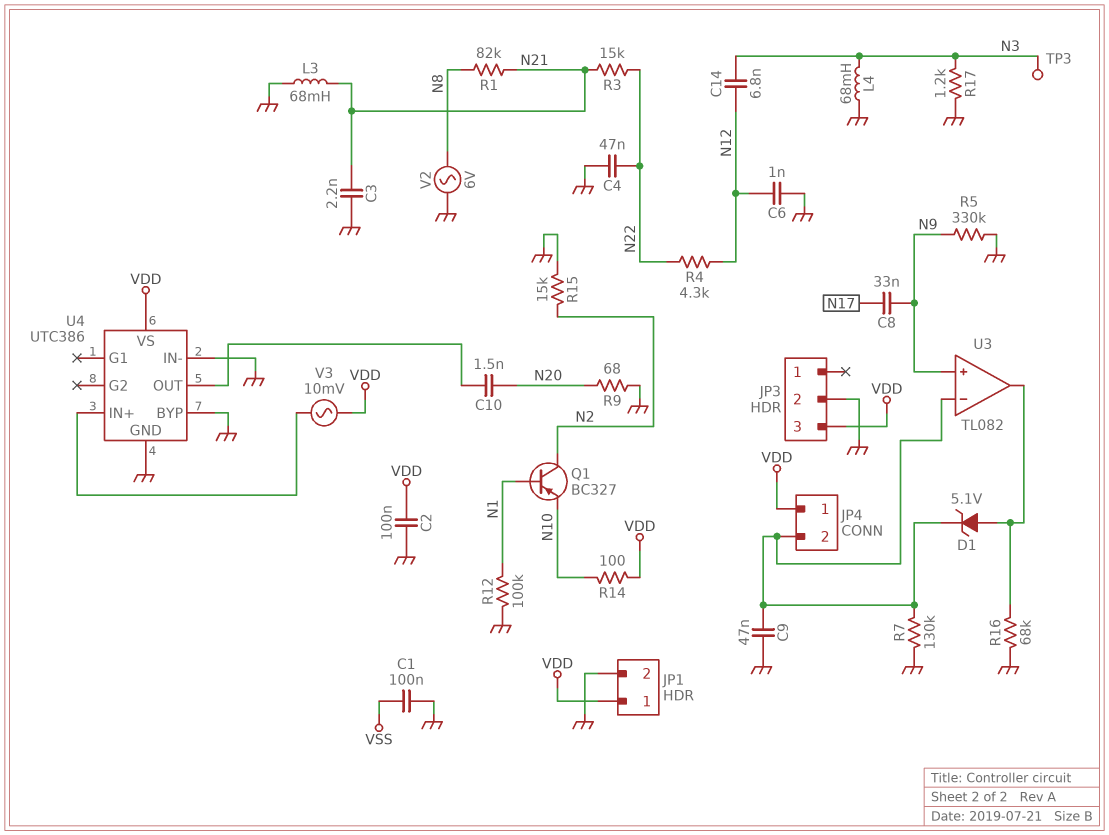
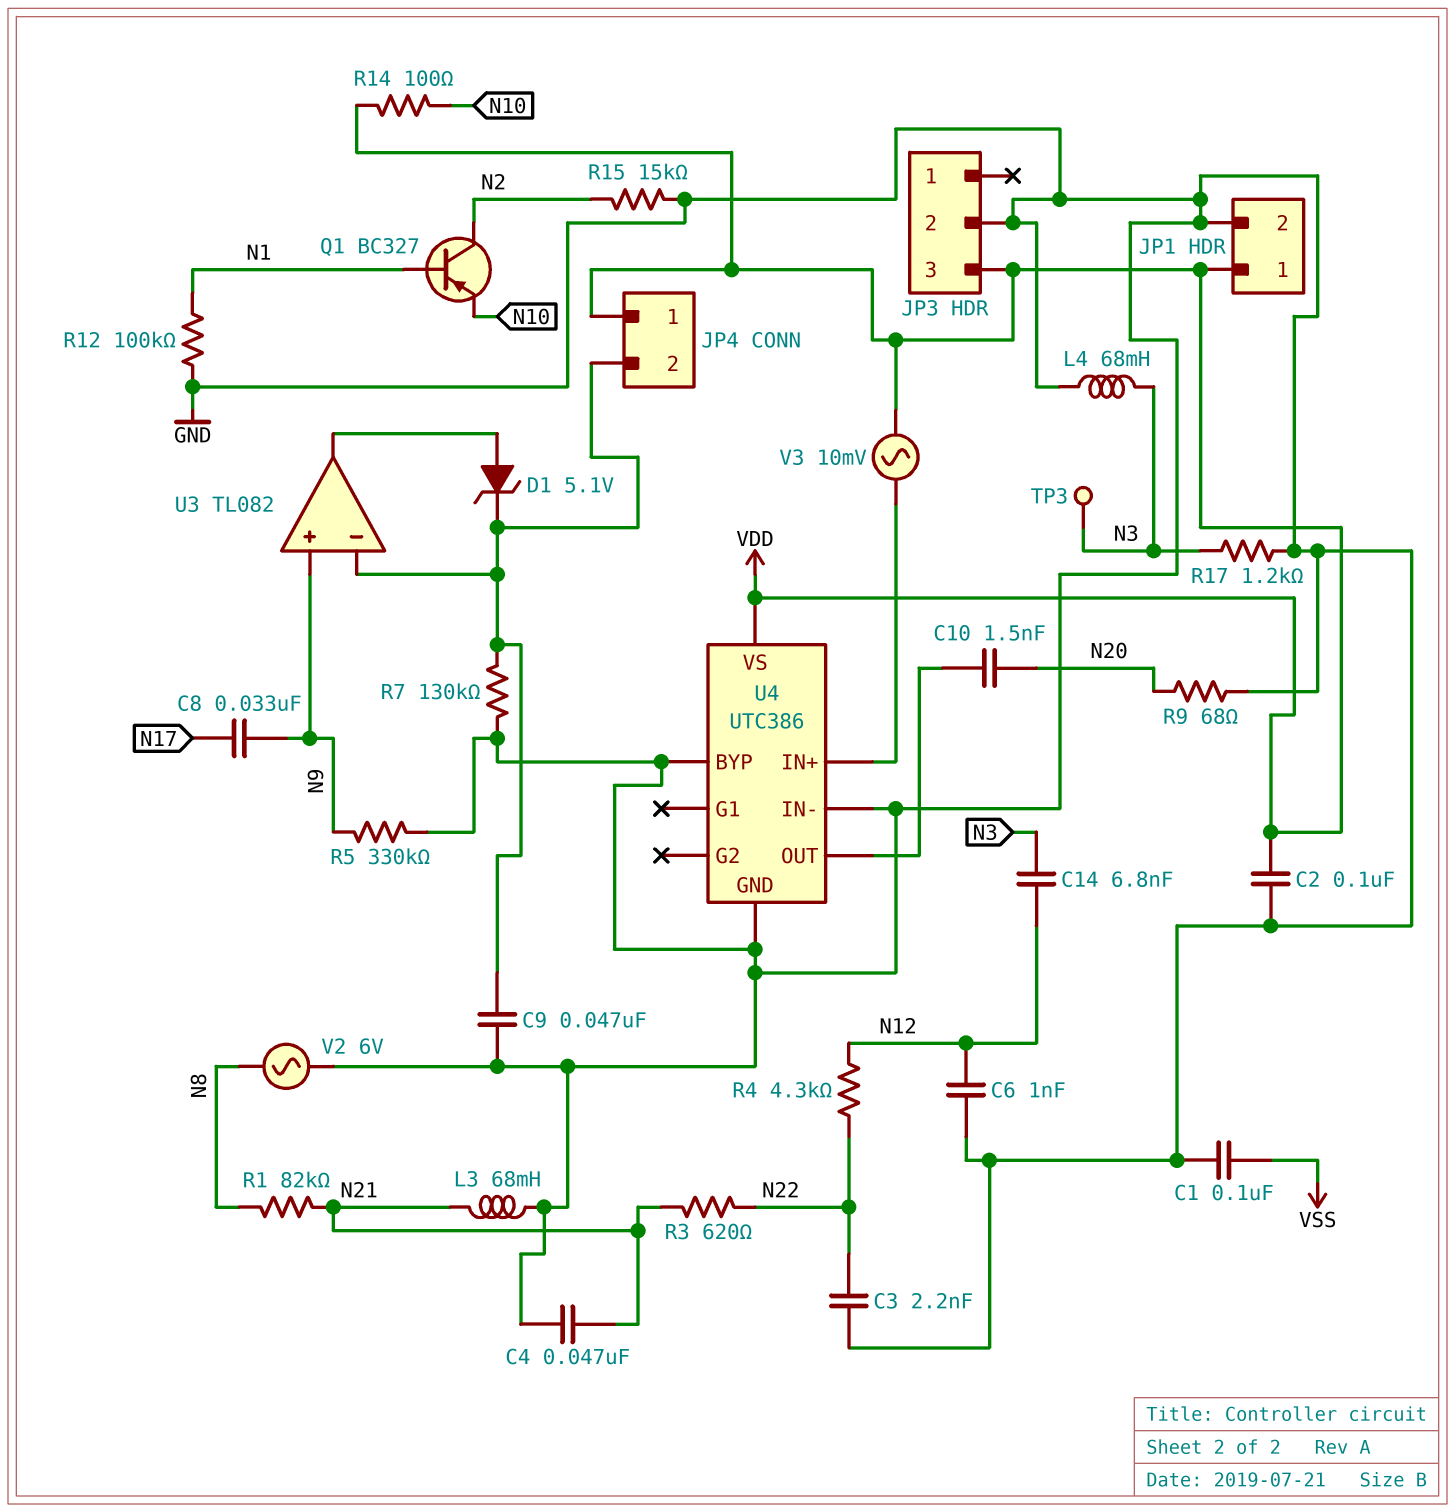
C3: 2.2nF (GND, N21) -> 2.2nF (GND, N22)
C4: 47nF (GND, N22) -> 47nF (GND, N21)
R3: 15k (N21, N22) -> 620 (N21, N22)
R16: 68k (GND, U3/out) -> none

